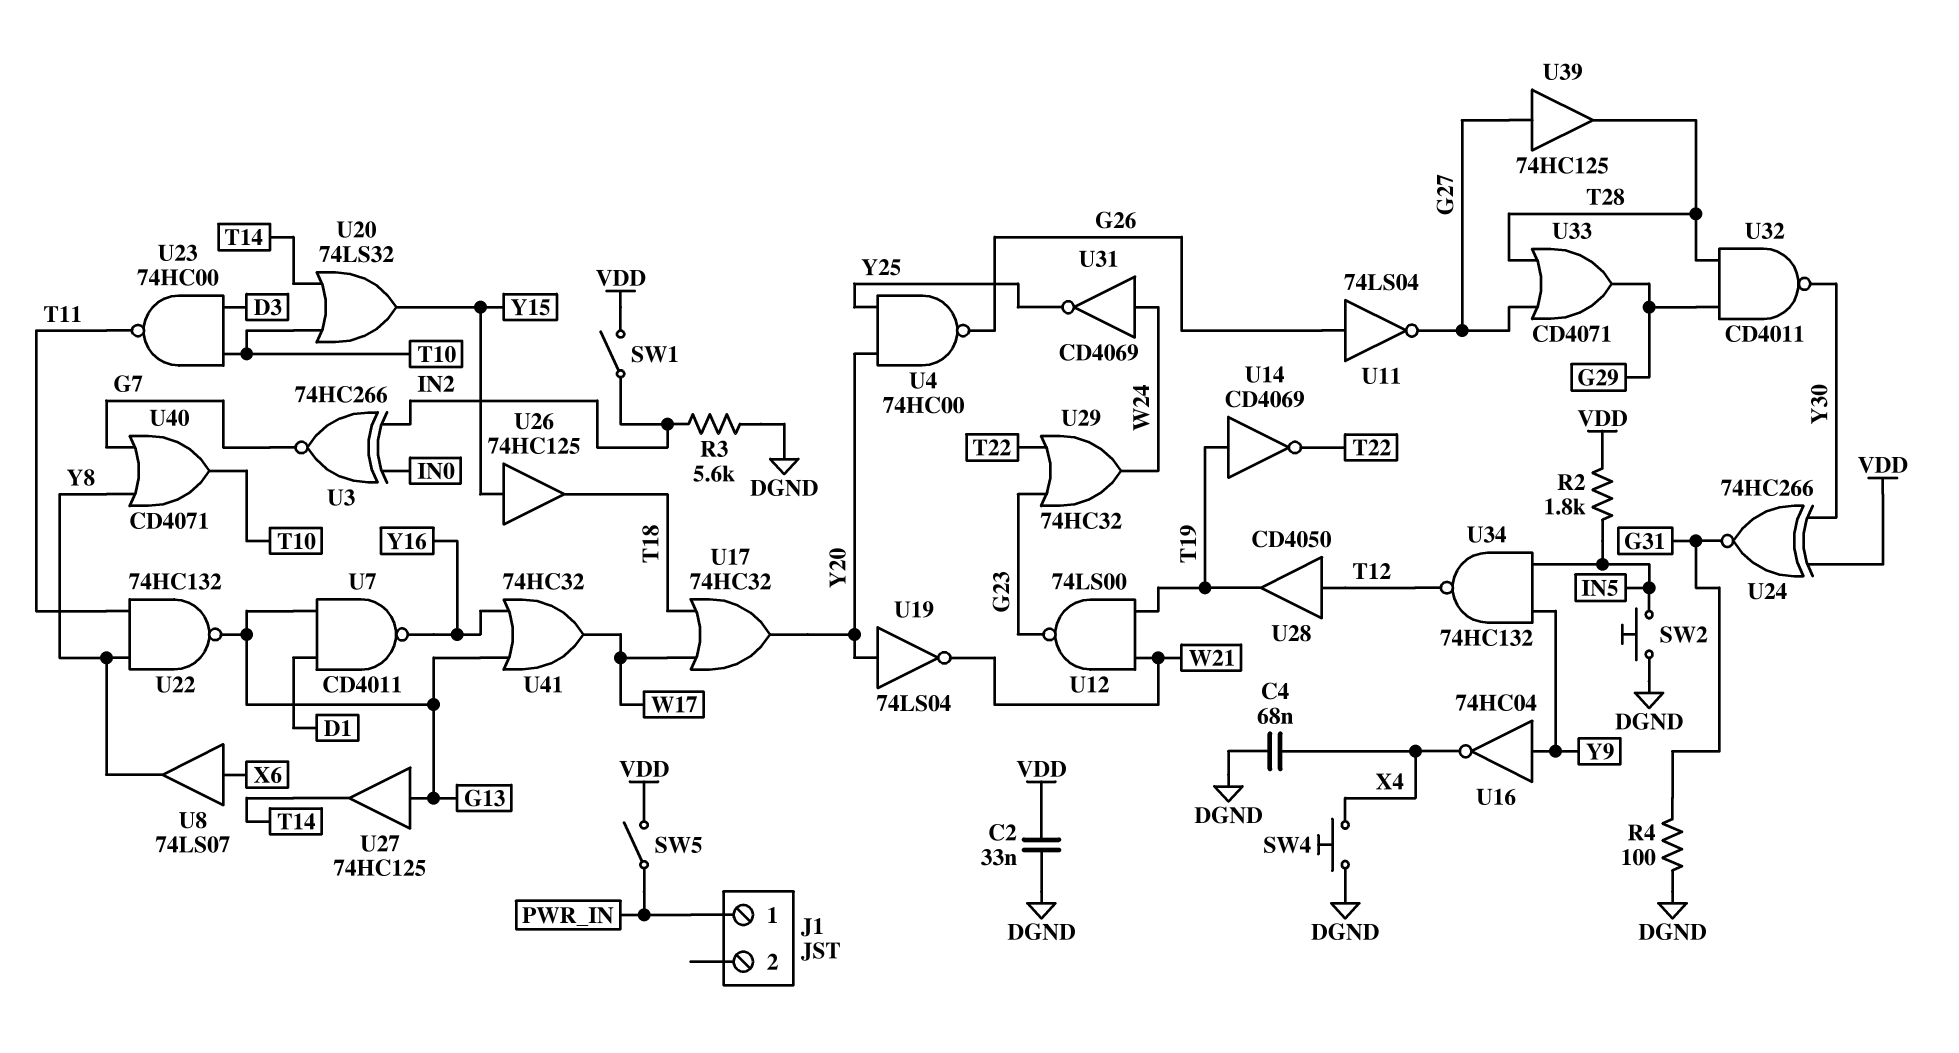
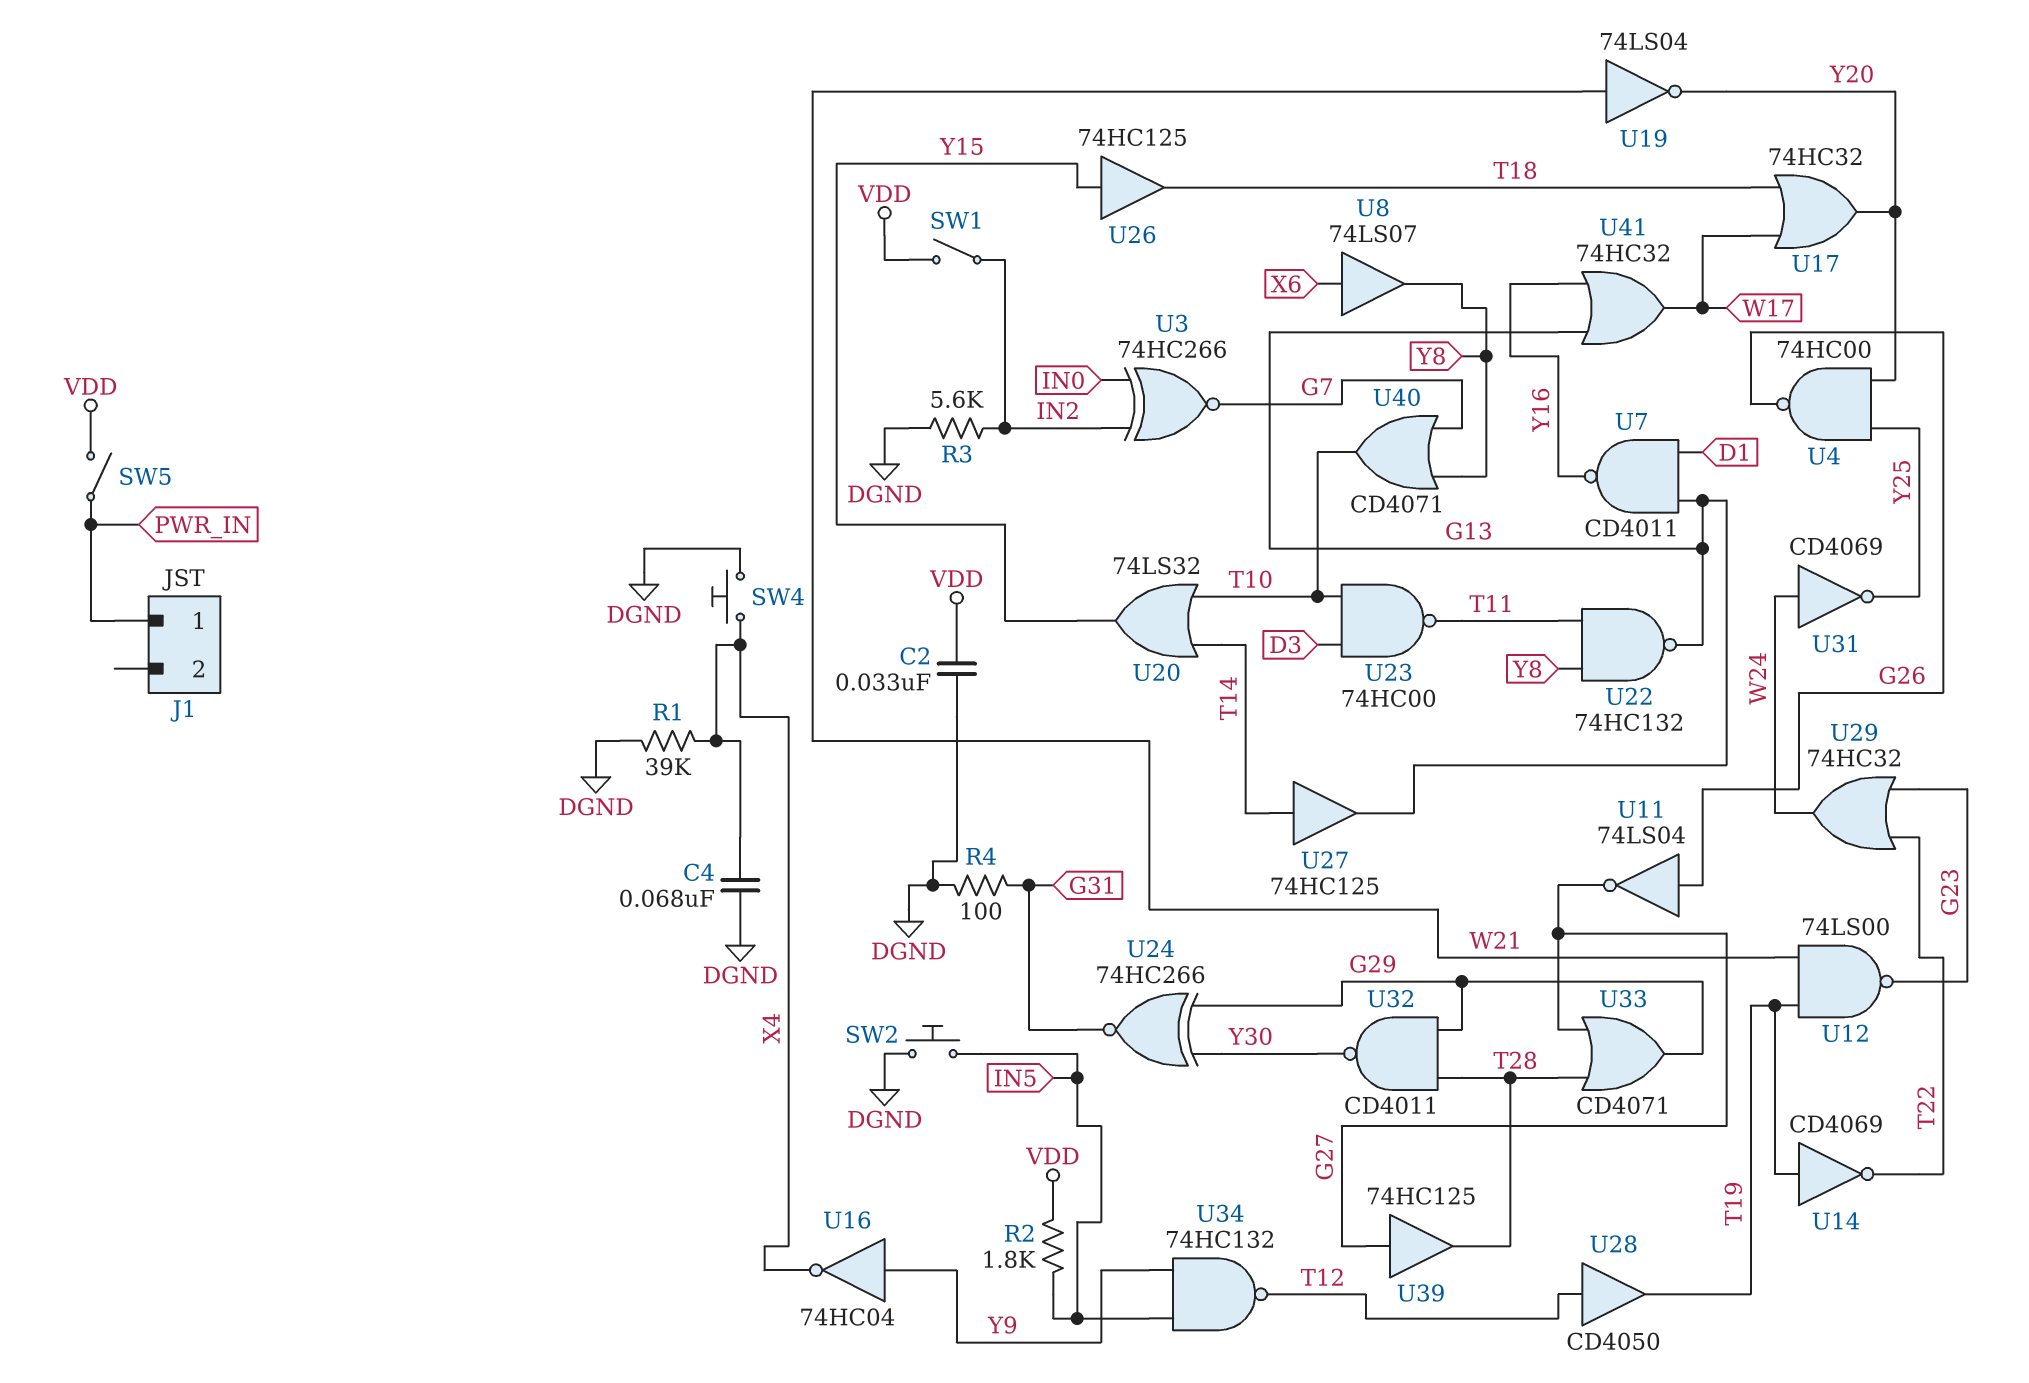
R1: none -> 39k (DGND, X4)
U19: NOT 74LS04 (in Y20, out W21) -> NOT 74LS04 (in W21, out Y20)
U24: XNOR 74HC266 (in VDD, in Y30, out G31) -> XNOR 74HC266 (in G29, in Y30, out G31)
U27: buffer 74HC125 (in G13, out T14) -> buffer 74HC125 (in T14, out G13)

